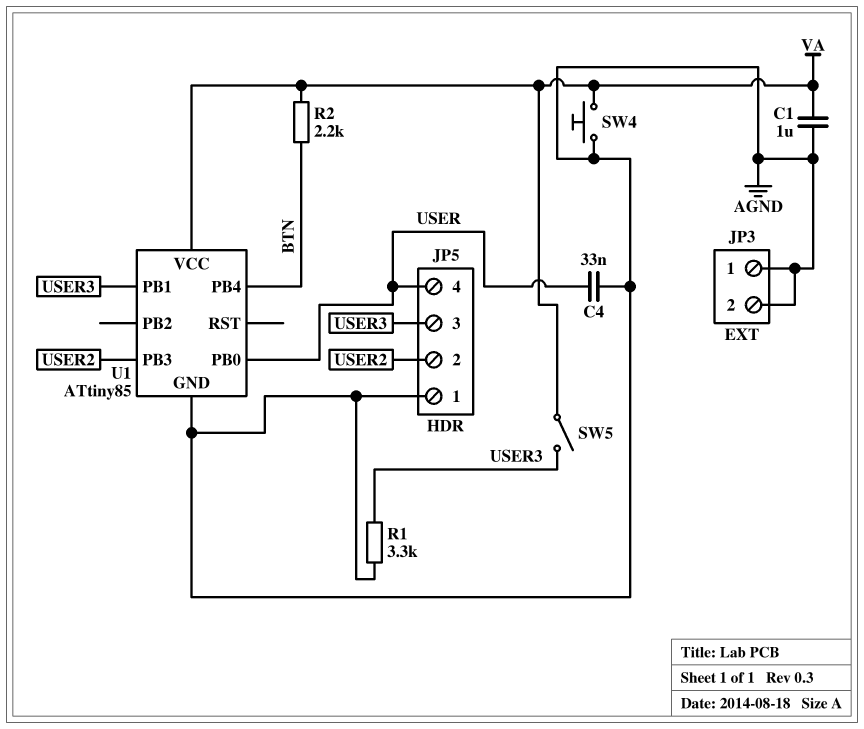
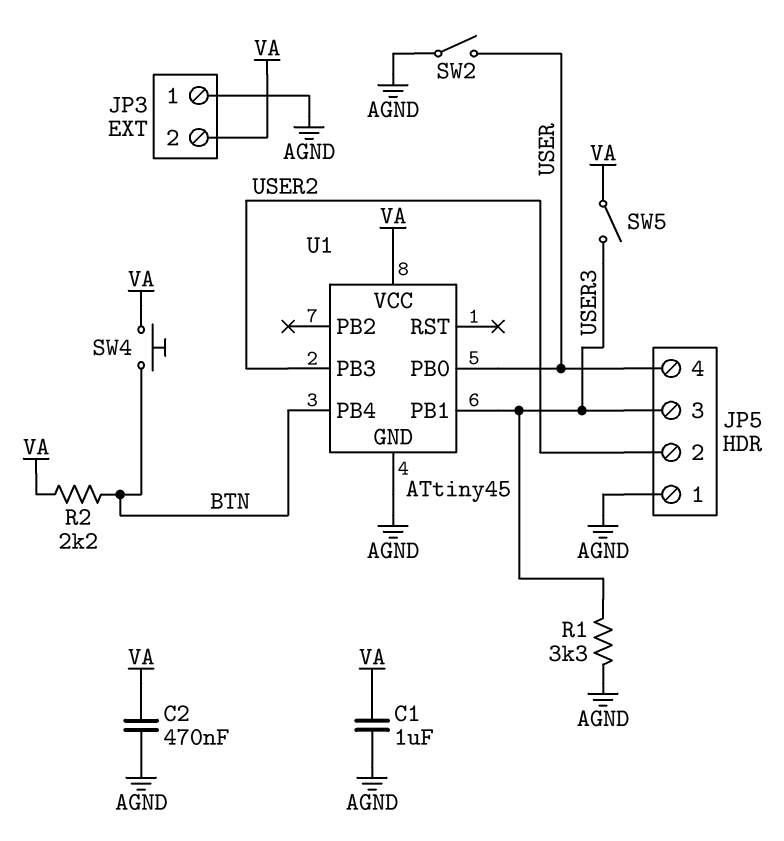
C2: none -> 470nF (AGND, VA)
C4: 33nF (AGND, USER) -> none
JP3 pin 2: AGND -> VA
SW2: none -> switch (AGND, USER)
SW4: button (AGND, VA) -> button (BTN, VA)
U1: ATtiny85 -> ATtiny45

